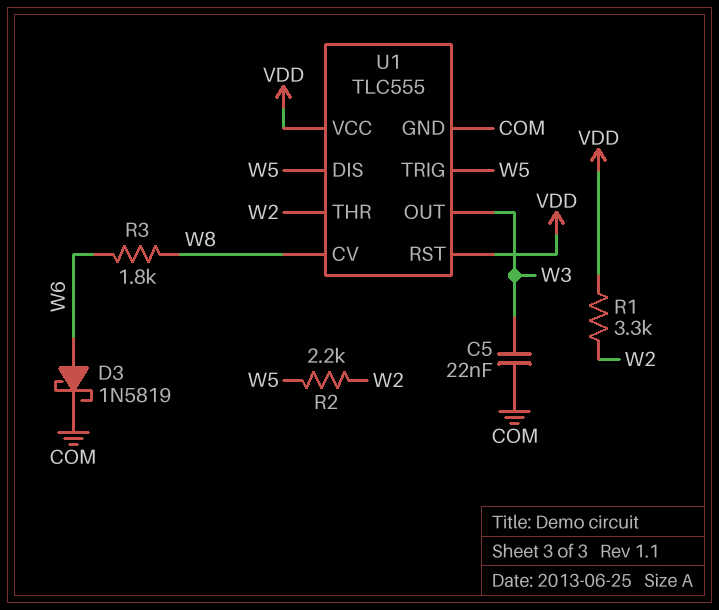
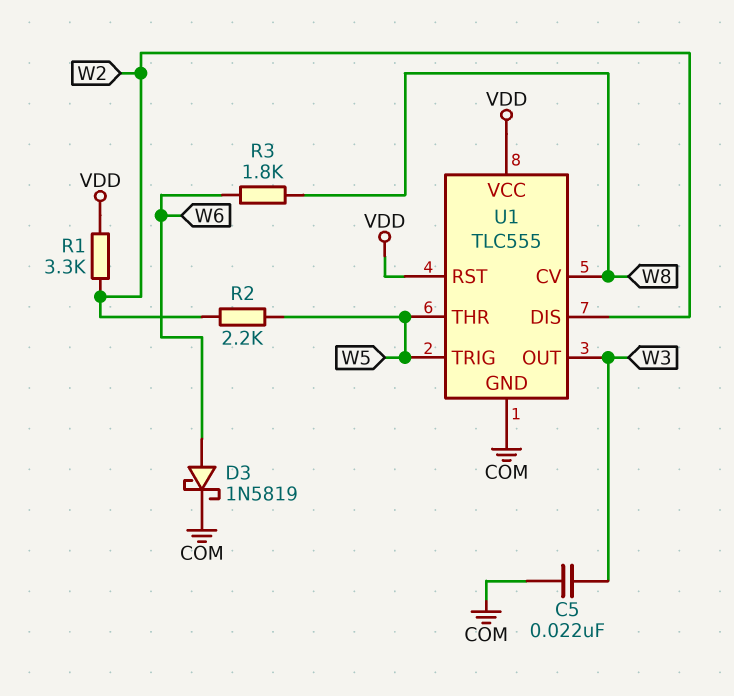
U1 pin DIS: W5 -> W2
U1 pin THR: W2 -> W5

